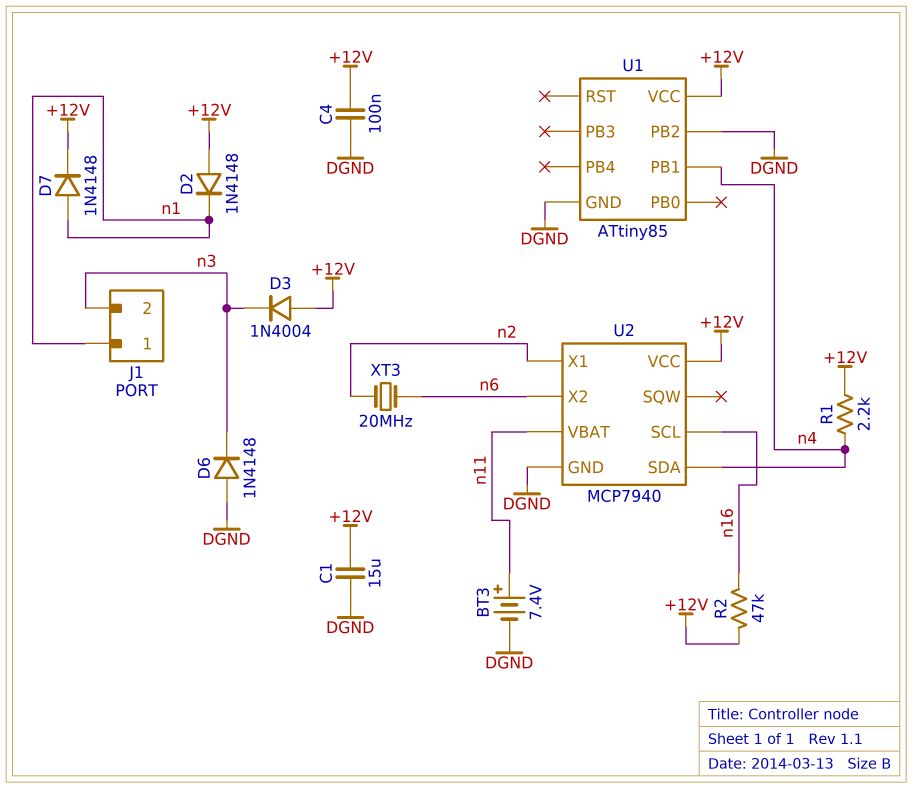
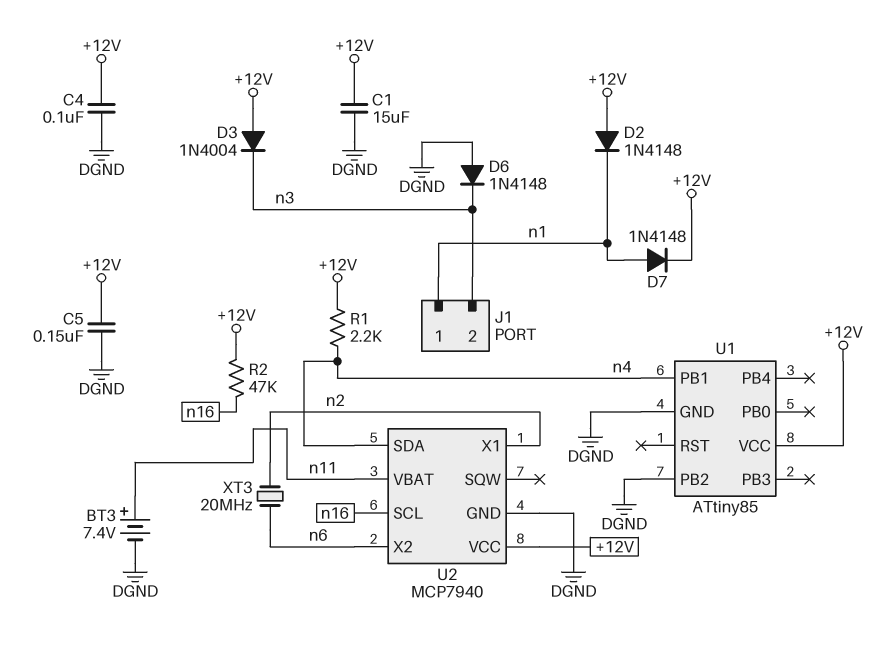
C5: none -> 150nF (+12V, DGND)

